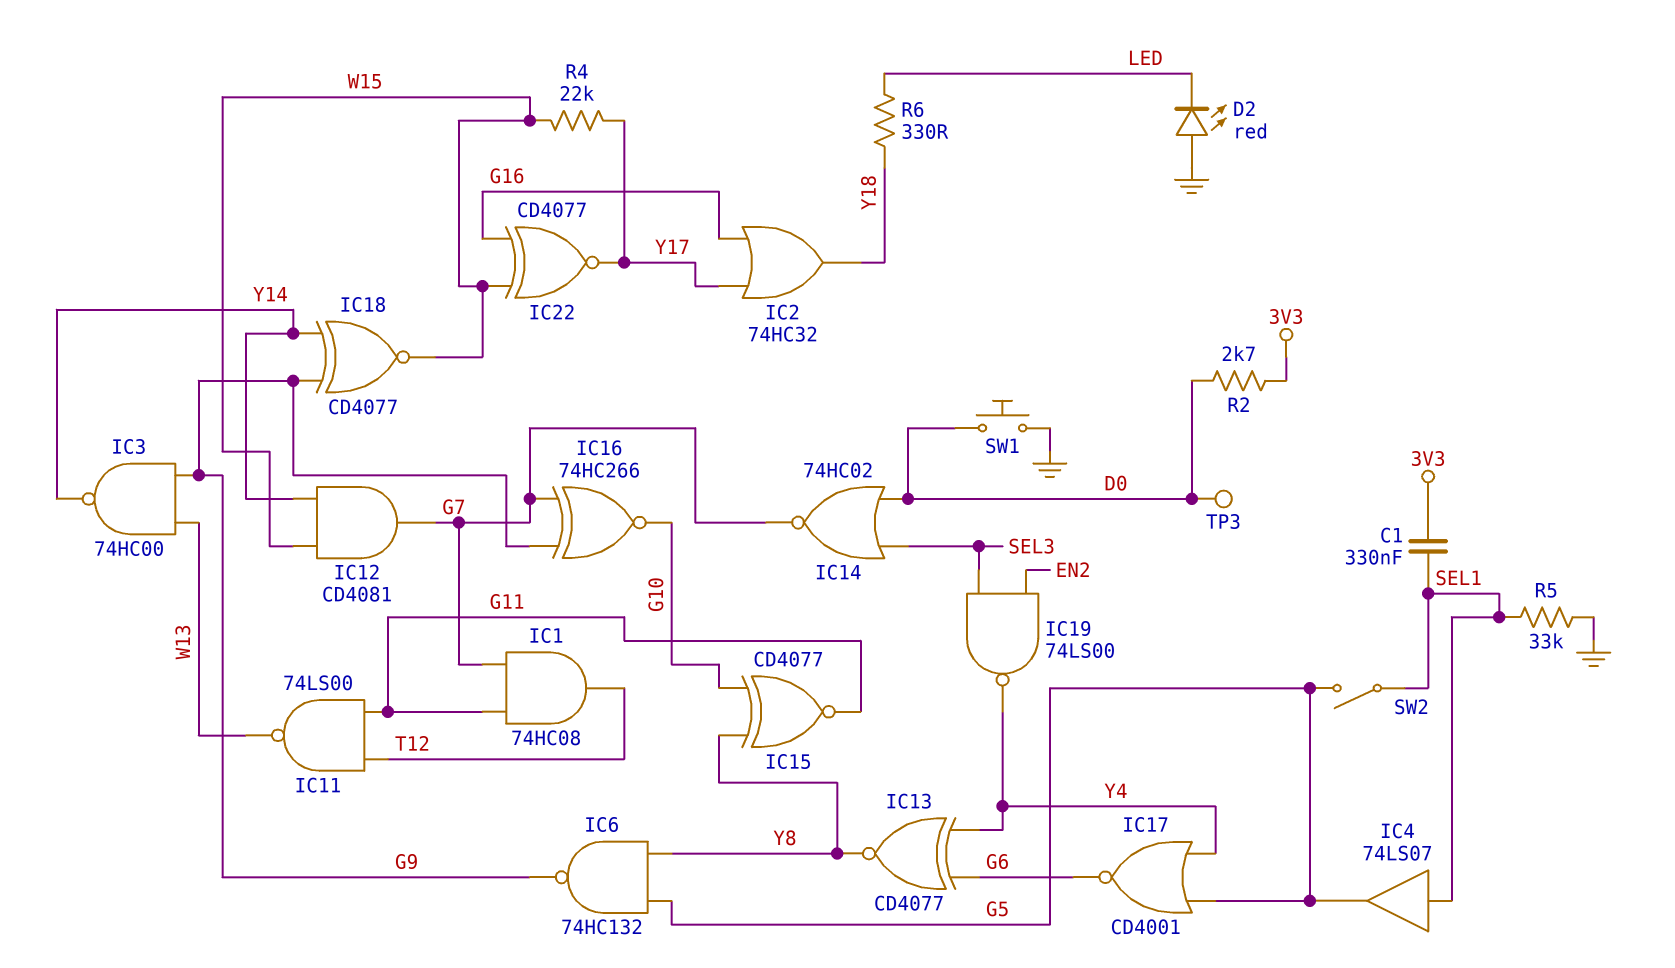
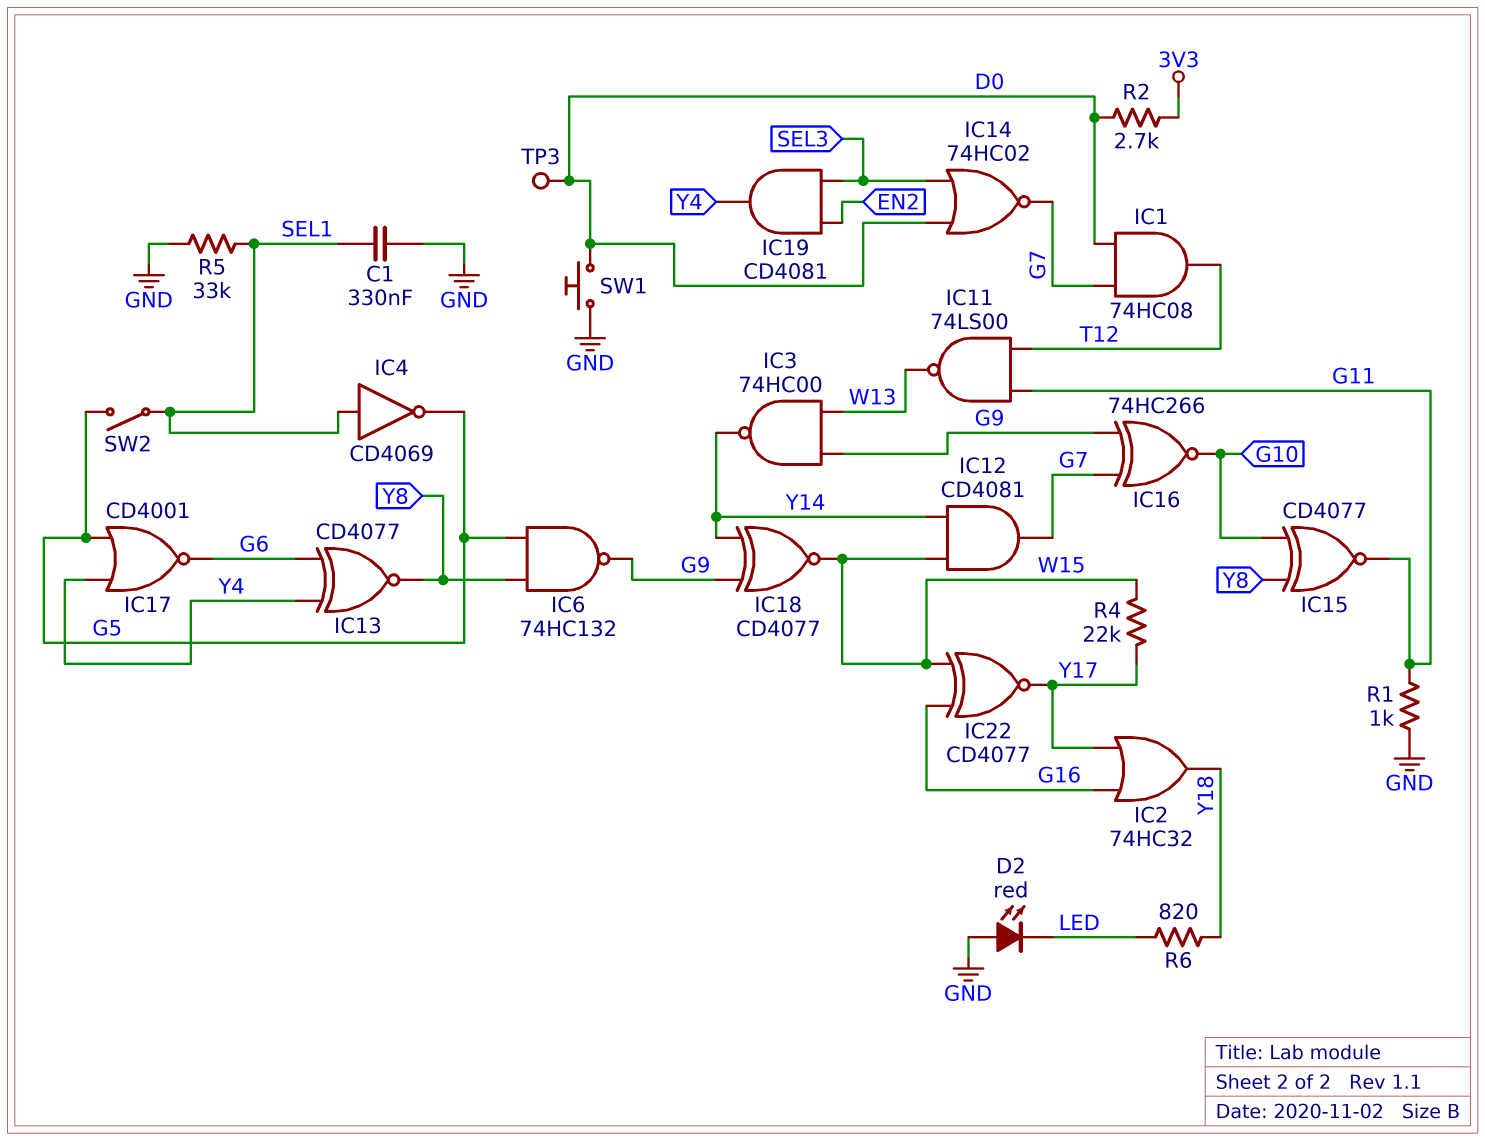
C1: 330nF (3V3, SEL1) -> 330nF (GND, SEL1)
IC1: AND 74HC08 (in G7, in G11, out T12) -> AND 74HC08 (in D0, in G7, out T12)
IC4: buffer 74LS07 (in SEL1, out G5) -> NOT CD4069 (in SEL1, out G5)
IC19: NAND 74LS00 (in EN2, in SEL3, out Y4) -> AND CD4081 (in EN2, in SEL3, out Y4)
R1: none -> 1k (G11, GND)
R6: 330 (LED, Y18) -> 820 (LED, Y18)

